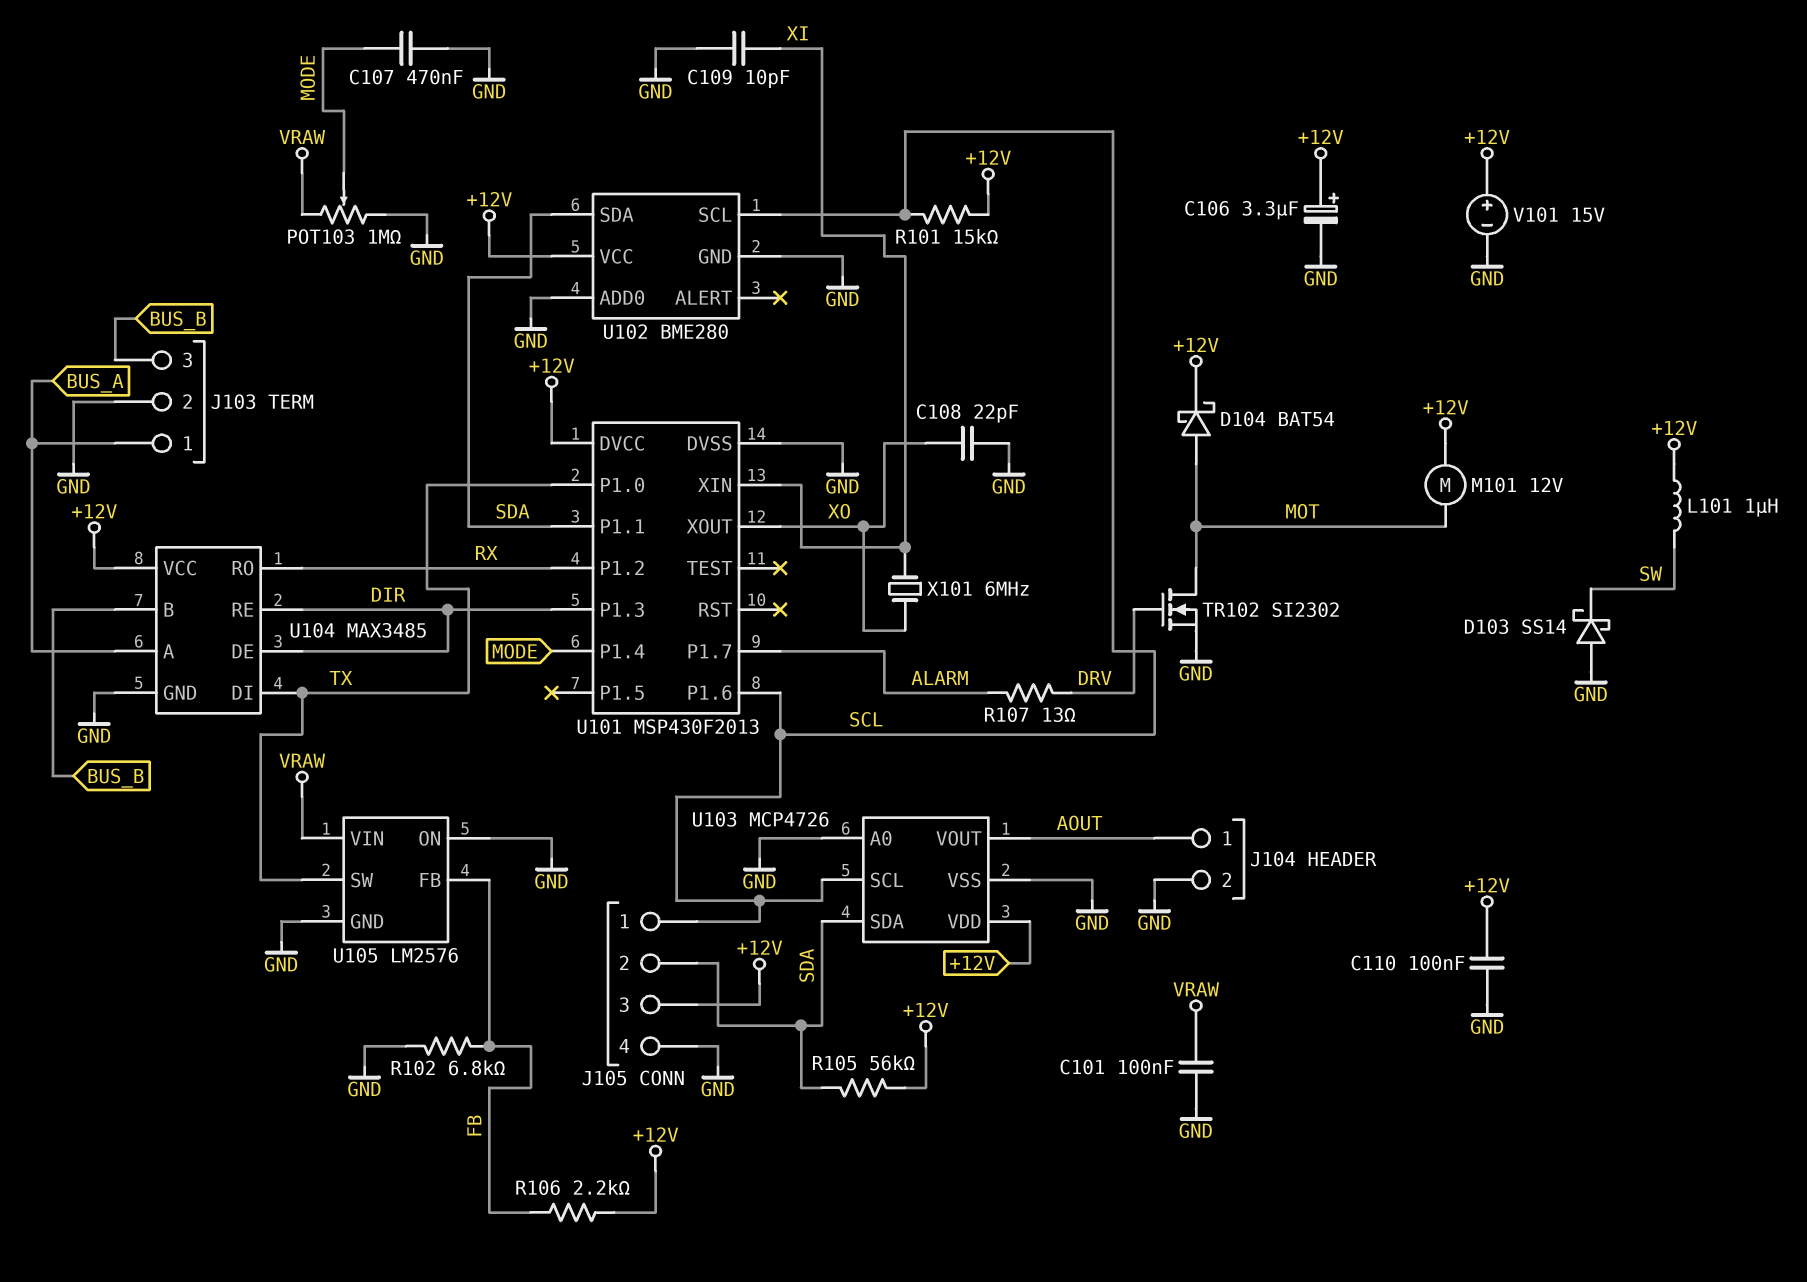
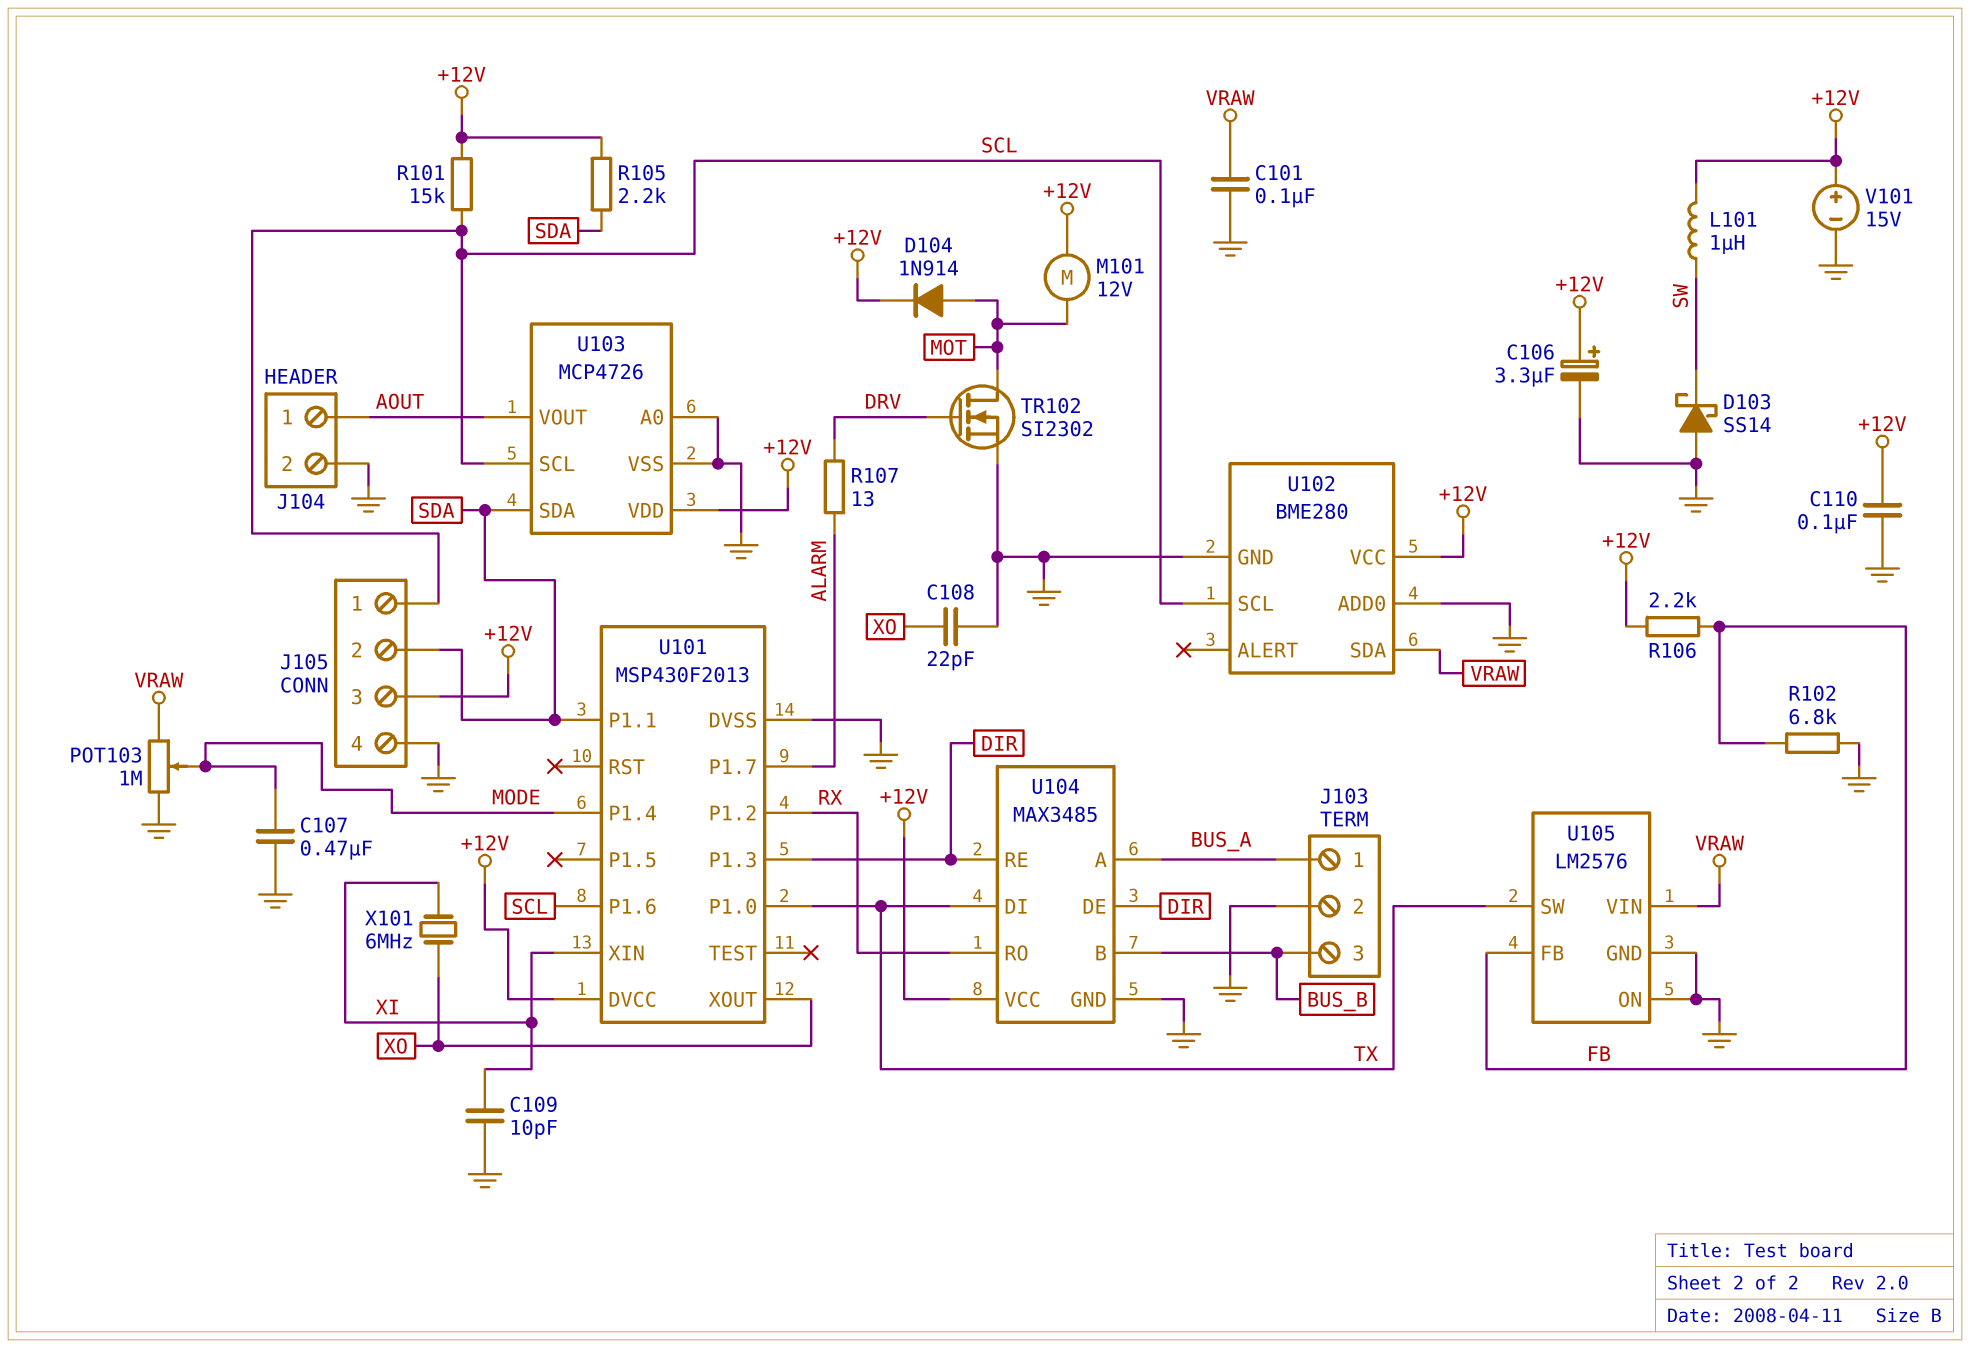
D104: schottky BAT54 (A MOT, K +12V) -> diode 1N914 (A MOT, K +12V)
R105: 56k (+12V, SDA) -> 2.2k (+12V, SDA)
U102 pin SDA: SDA -> VRAW

